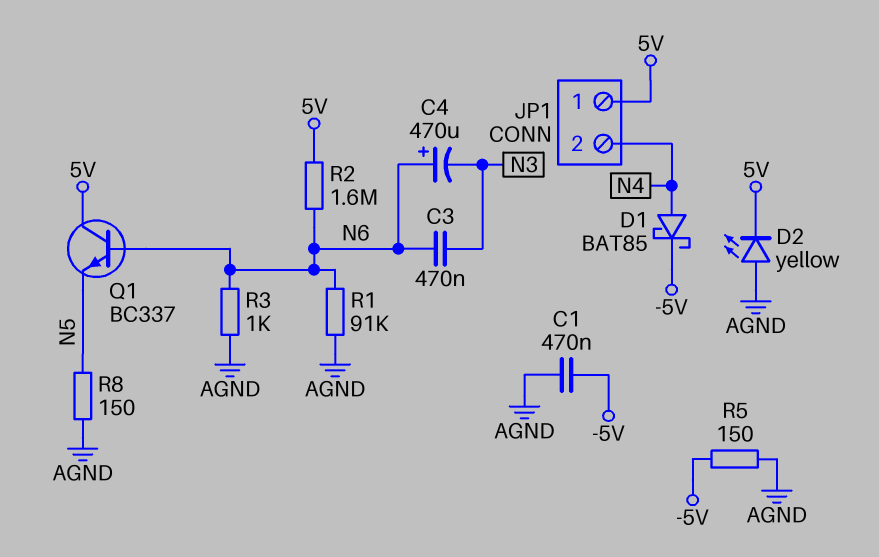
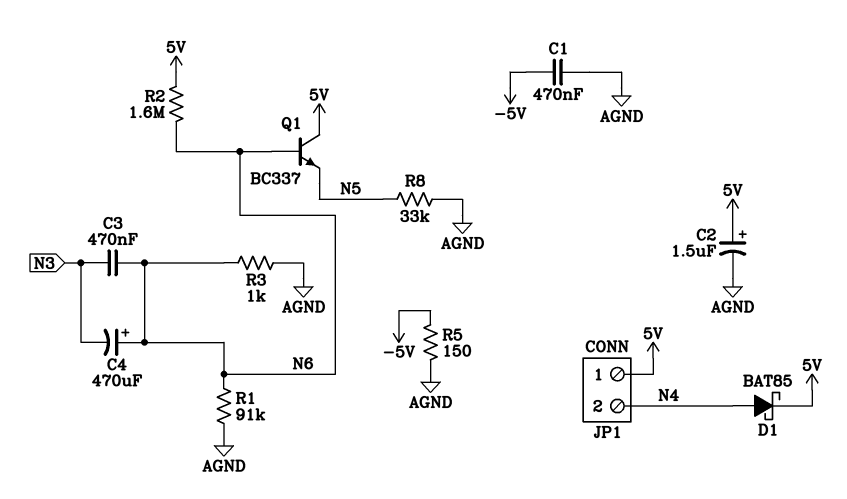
C2: none -> 1.5uF (plus 5V, minus AGND)
D1: schottky BAT85 (A N4, K -5V) -> schottky BAT85 (A N4, K 5V)
D2: LED yellow (A AGND, K 5V) -> none
R8: 150 (AGND, N5) -> 33k (AGND, N5)

